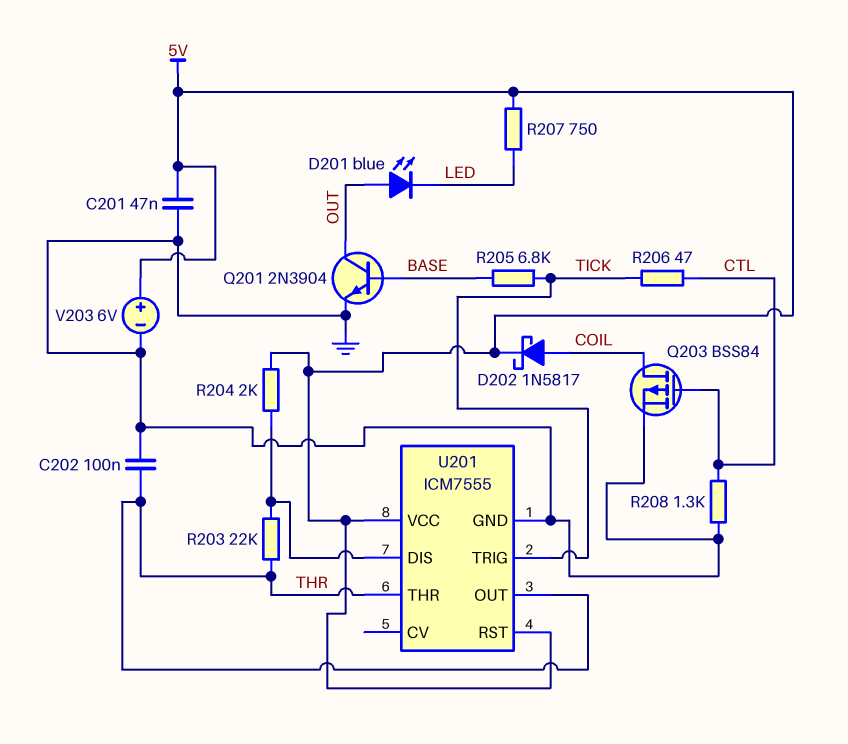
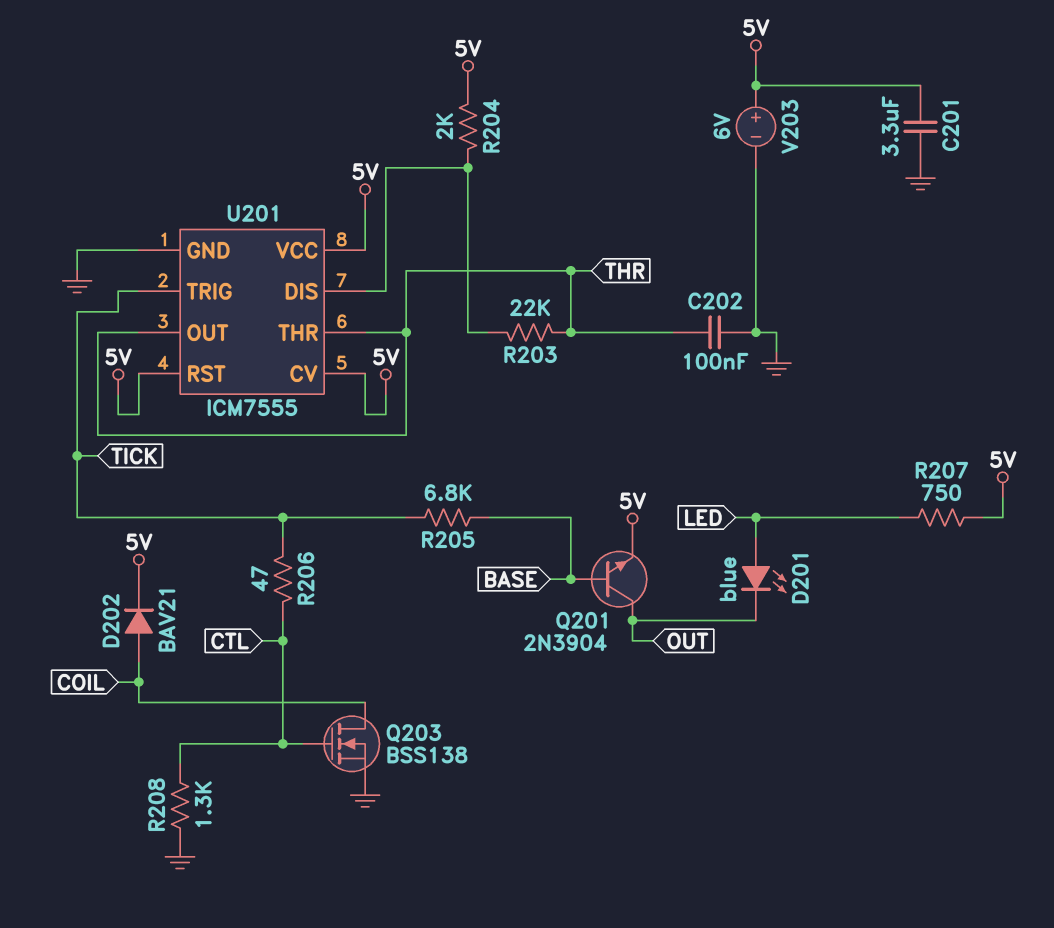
C201: 47nF (5V, GND) -> 3.3uF (5V, GND)
D201: LED blue (A OUT, K LED) -> LED blue (A LED, K OUT)
D202: schottky 1N5817 (A COIL, K 5V) -> diode BAV21 (A COIL, K 5V)
Q201: NPN 2N3904 (B BASE, C OUT, E GND) -> NPN 2N3904 (B BASE, C OUT, E 5V)
Q203: PMOS BSS84 (G CTL, D COIL, S GND) -> NMOS BSS138 (G CTL, D COIL, S GND)
U201 pin CV: none -> 5V

